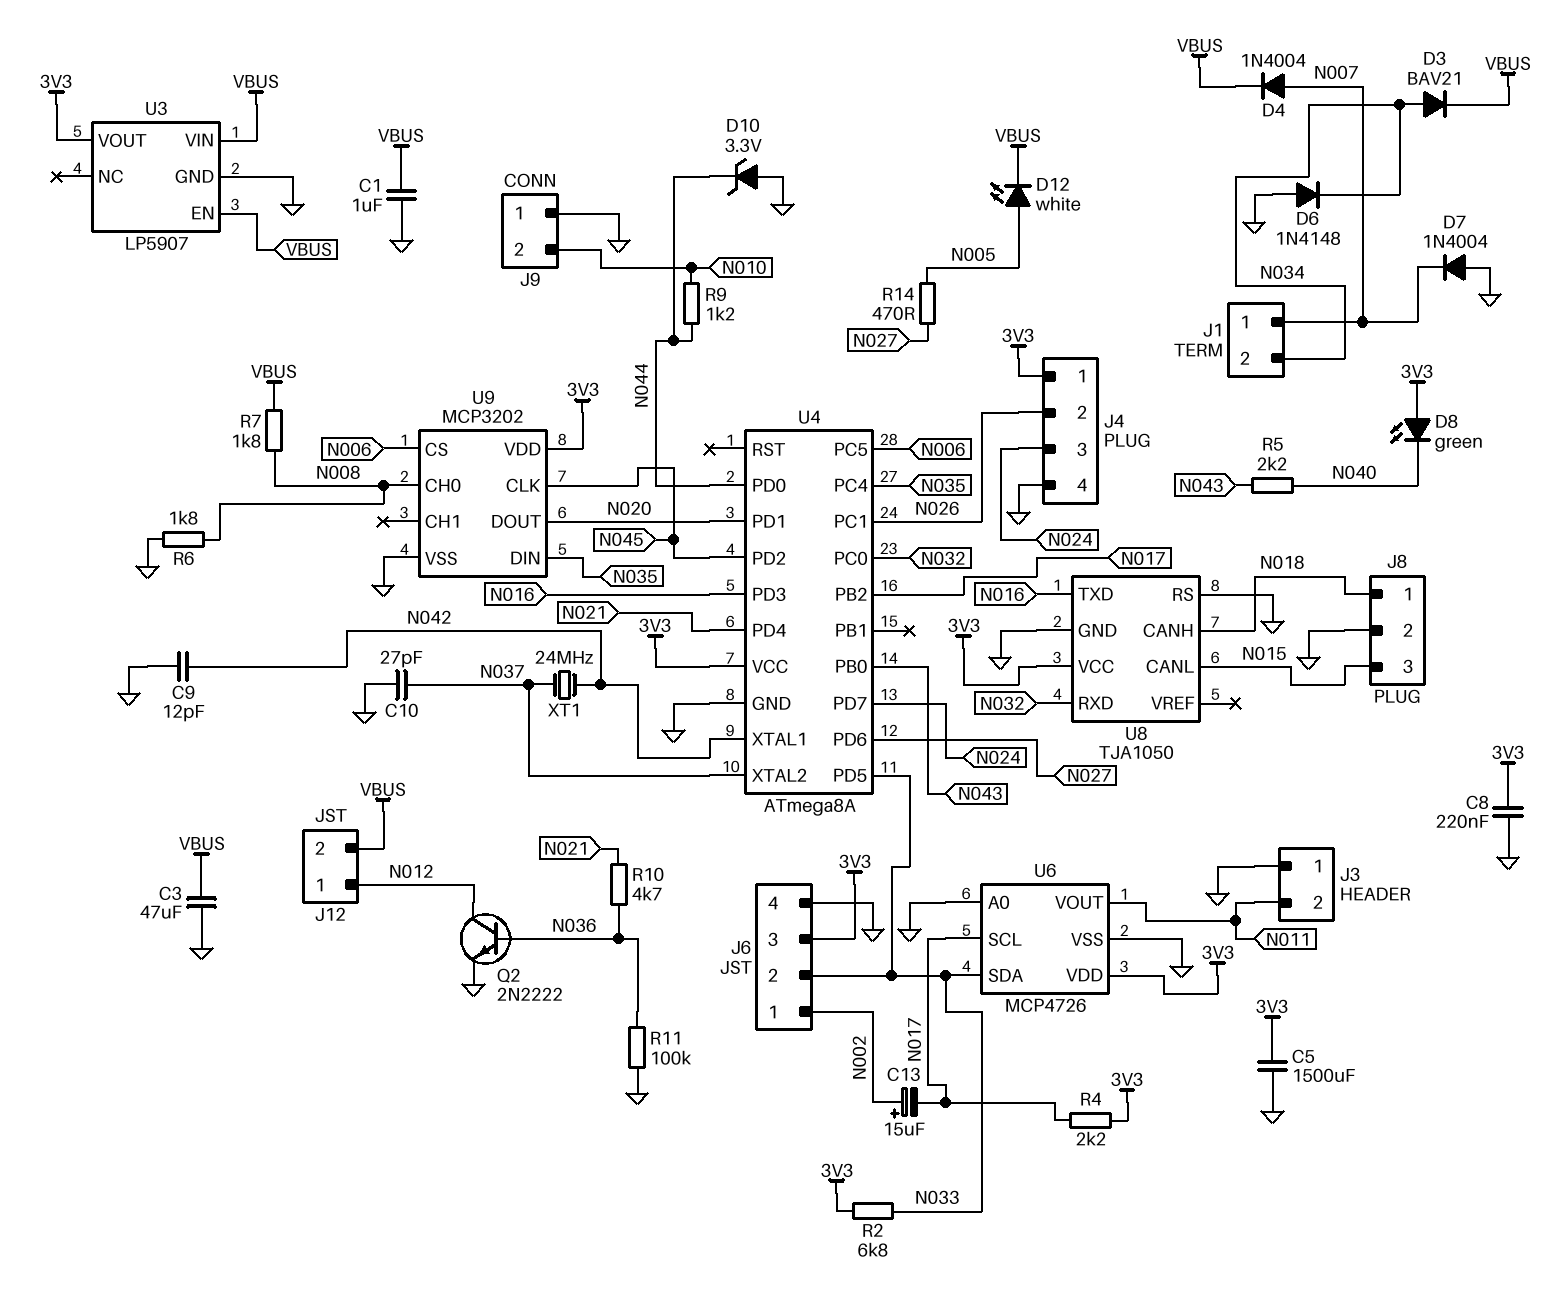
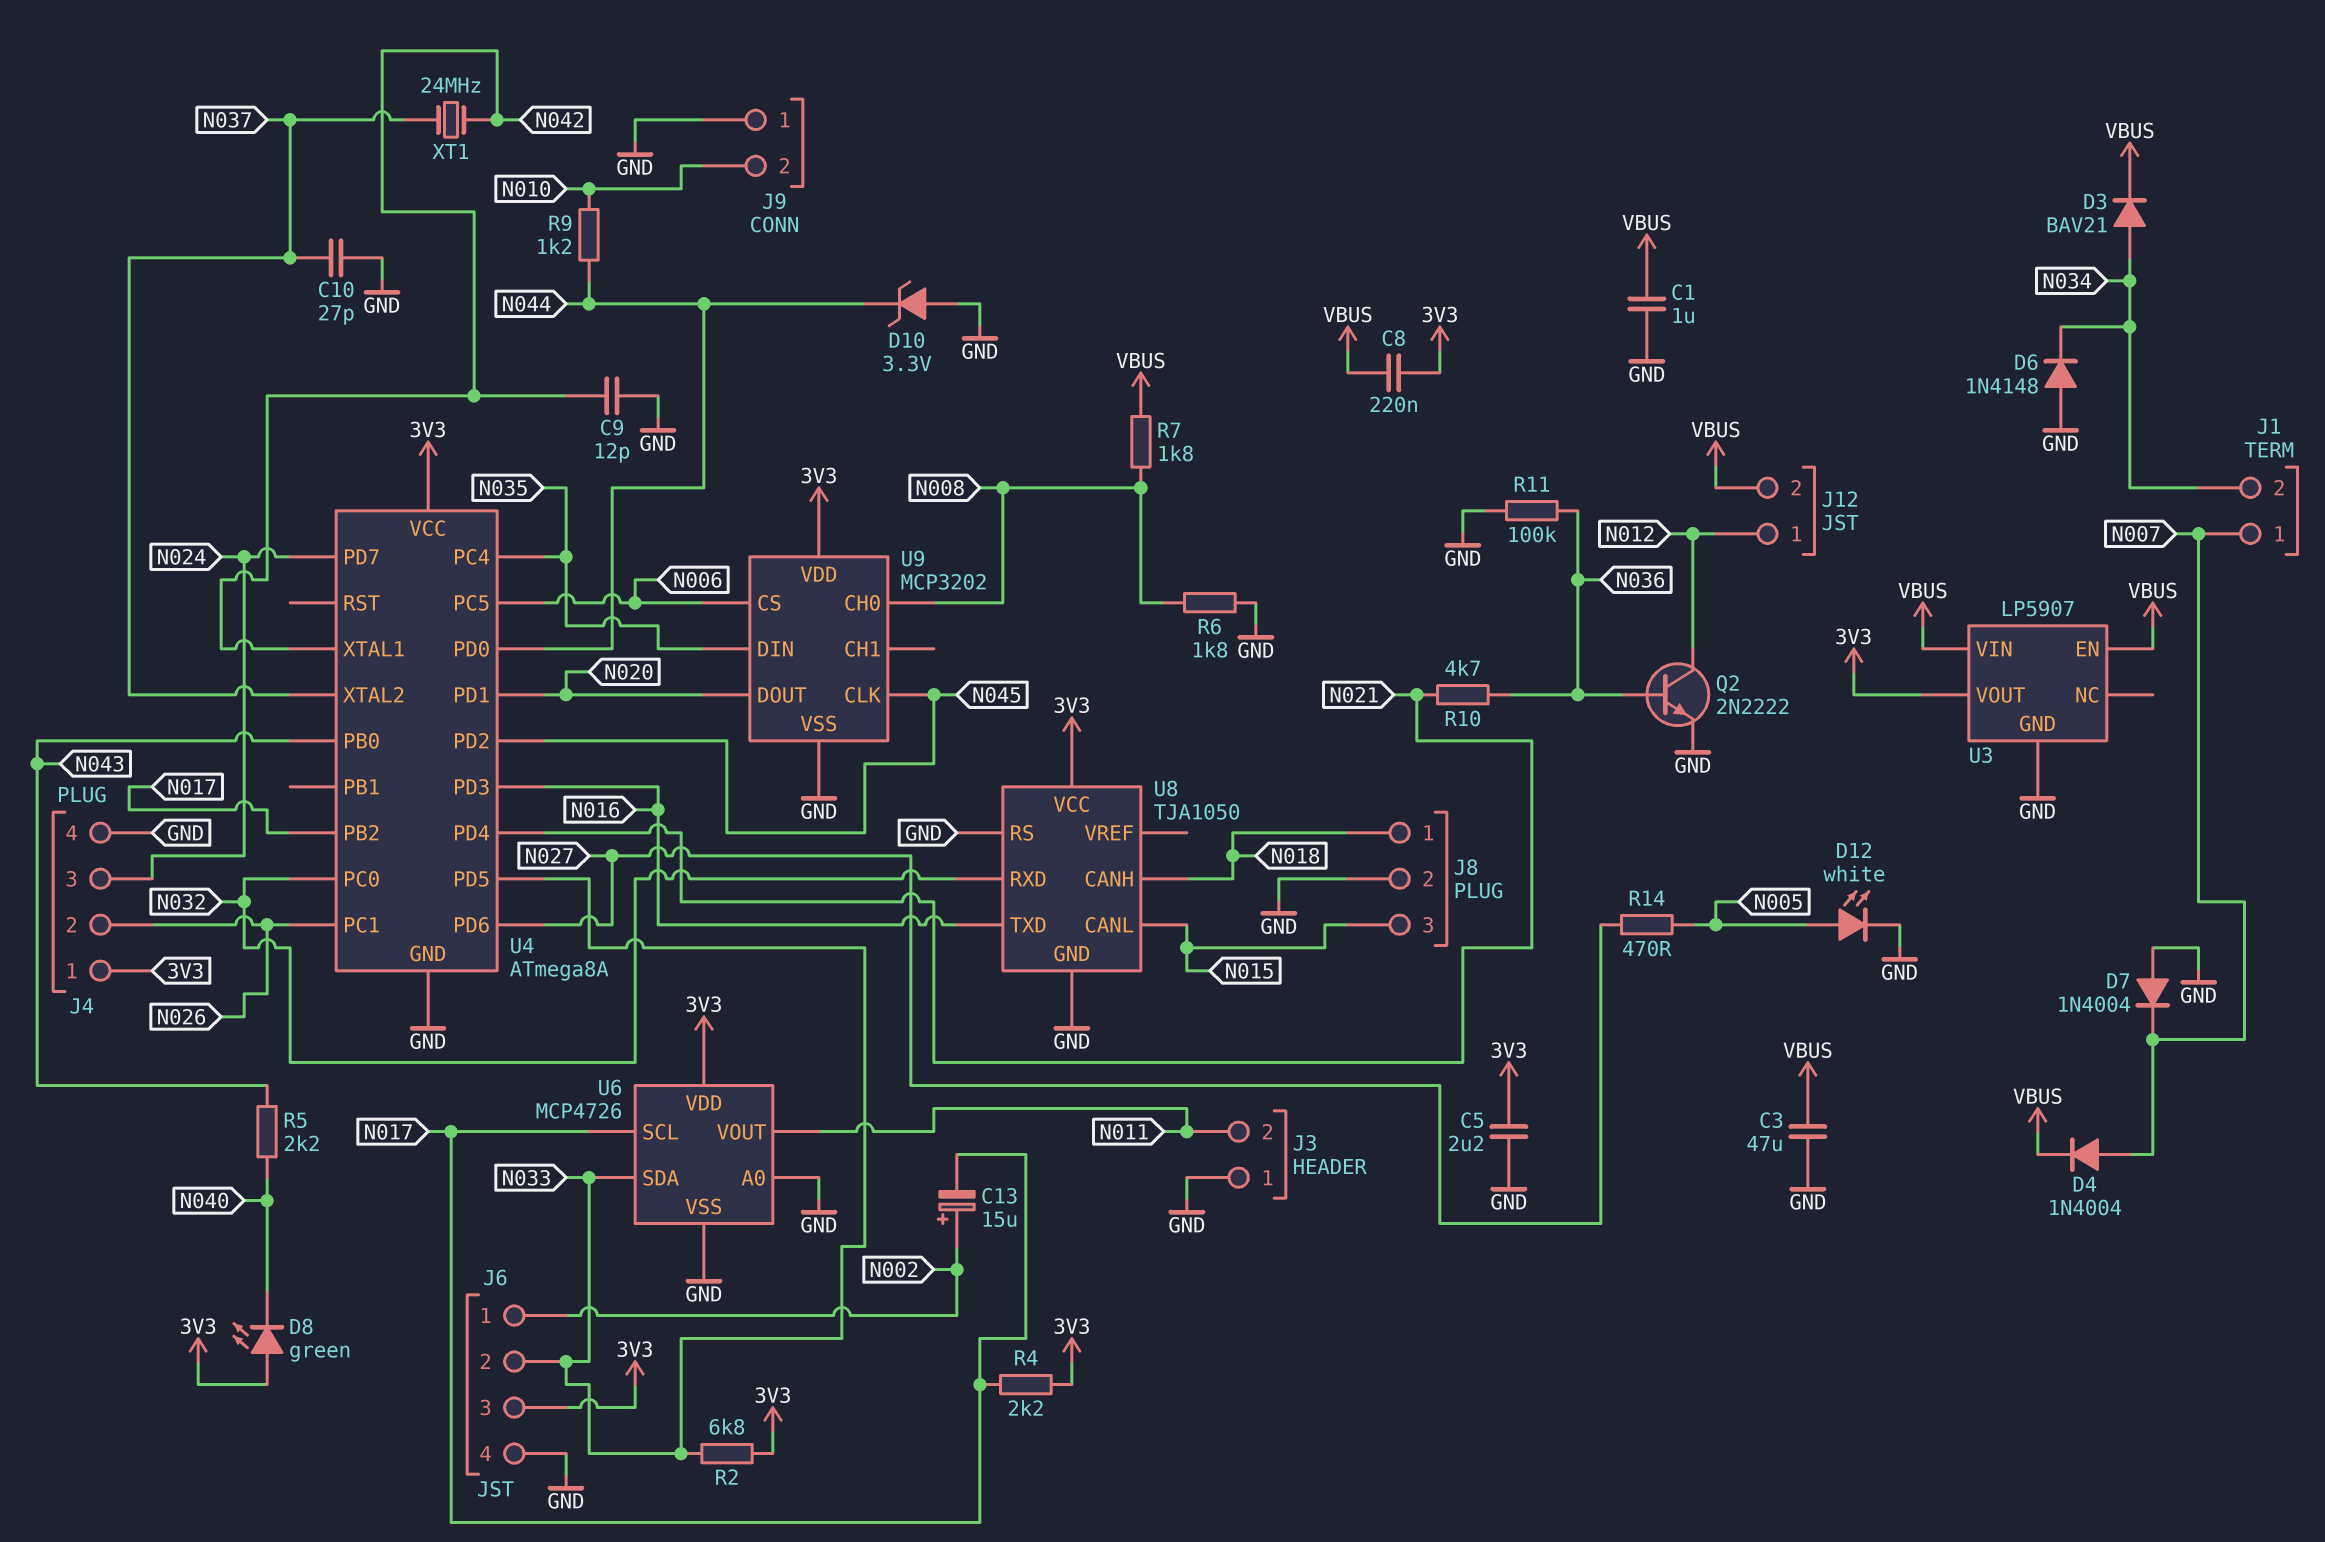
C5: 1500uF (3V3, GND) -> 2.2uF (3V3, GND)
C8: 220nF (3V3, GND) -> 220nF (3V3, VBUS)
D12: LED white (A N005, K VBUS) -> LED white (A N005, K GND)

